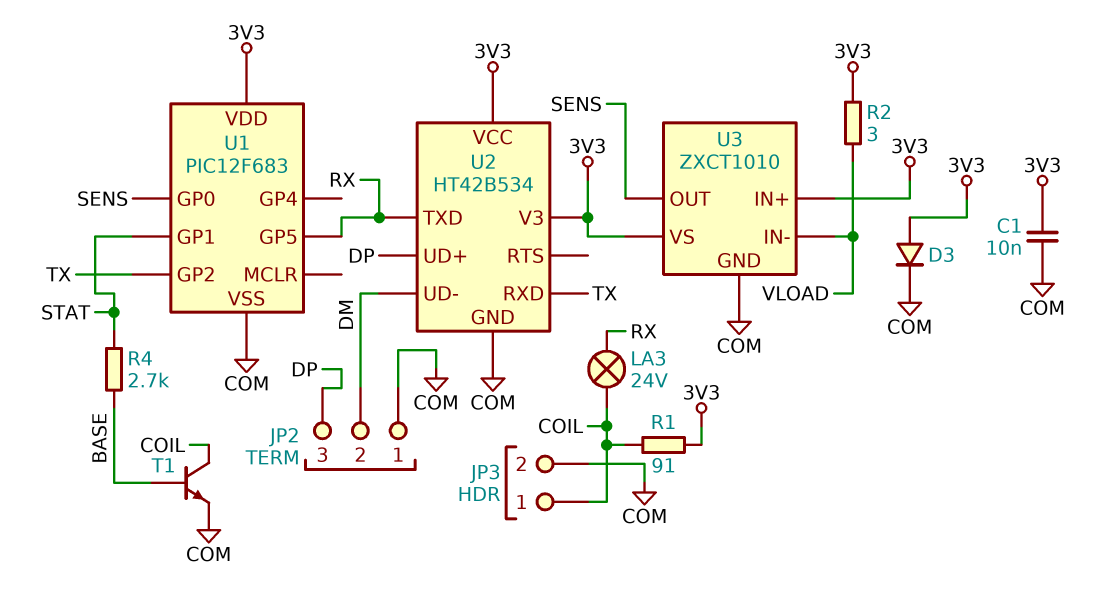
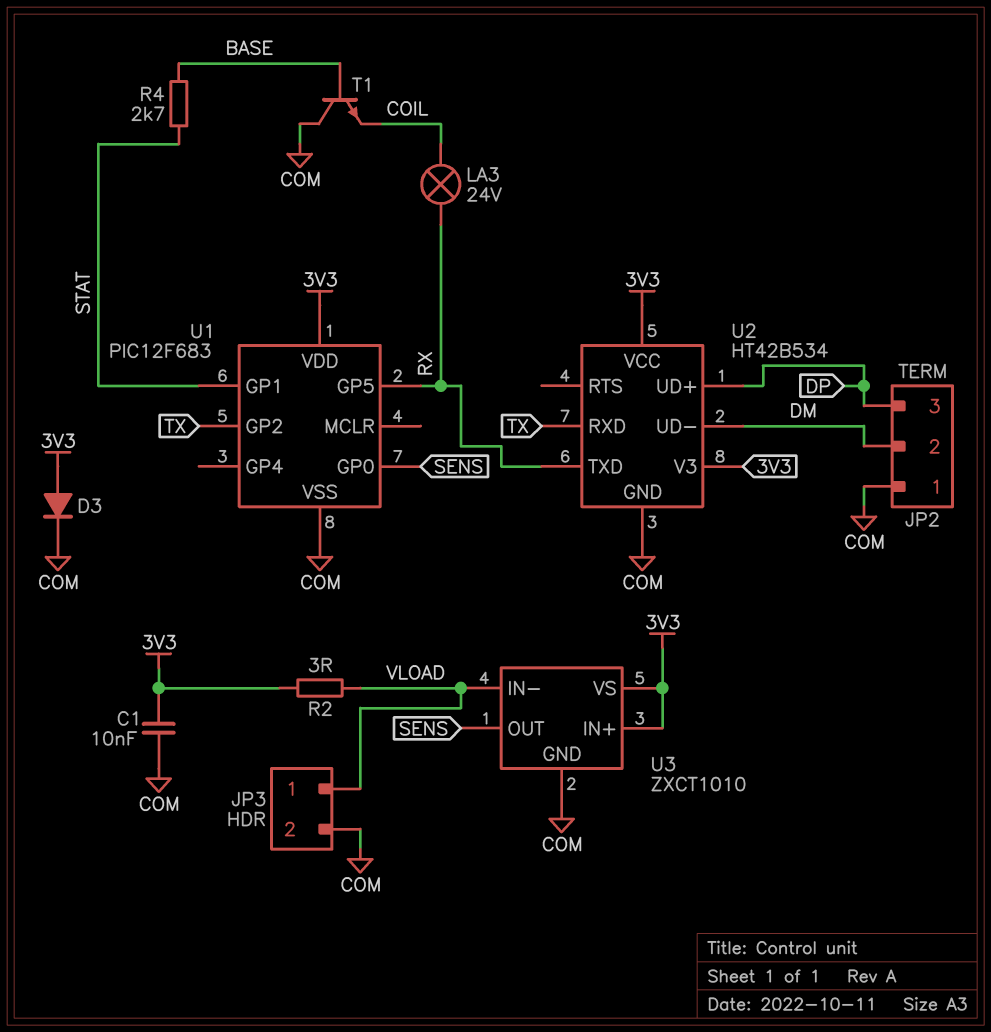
JP3 pin 1: COIL -> VLOAD
R1: 91 (3V3, COIL) -> none
T1: NPN (B BASE, C COIL, E COM) -> NPN (B BASE, C COM, E COIL)

